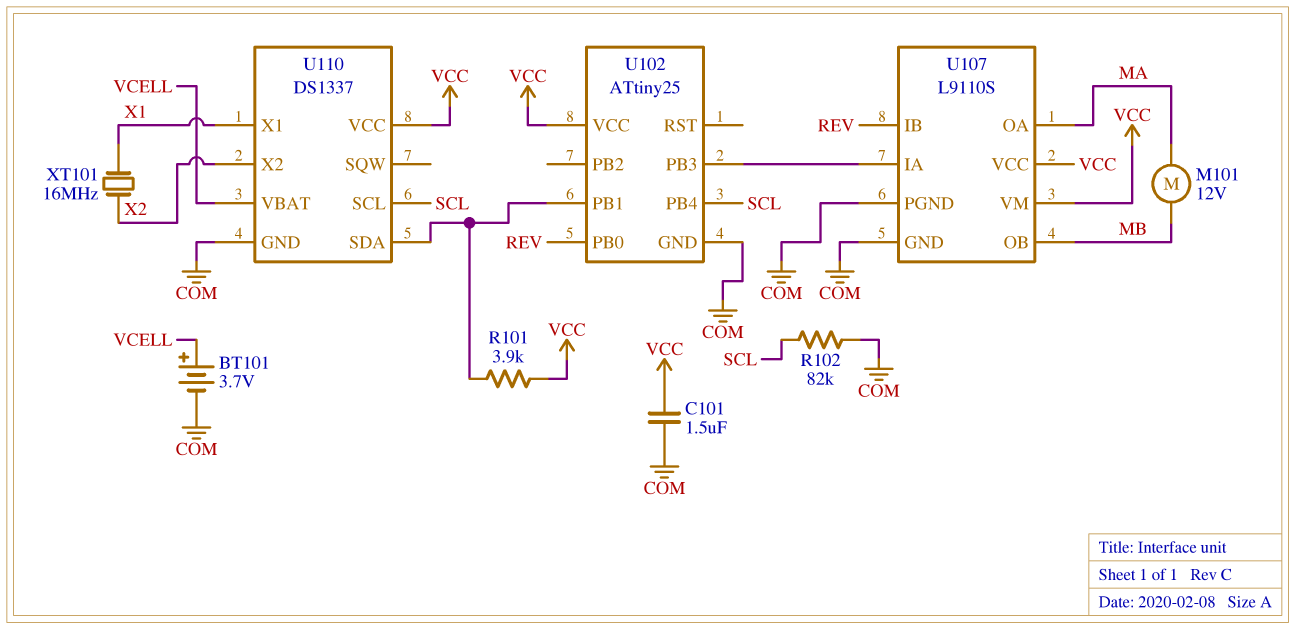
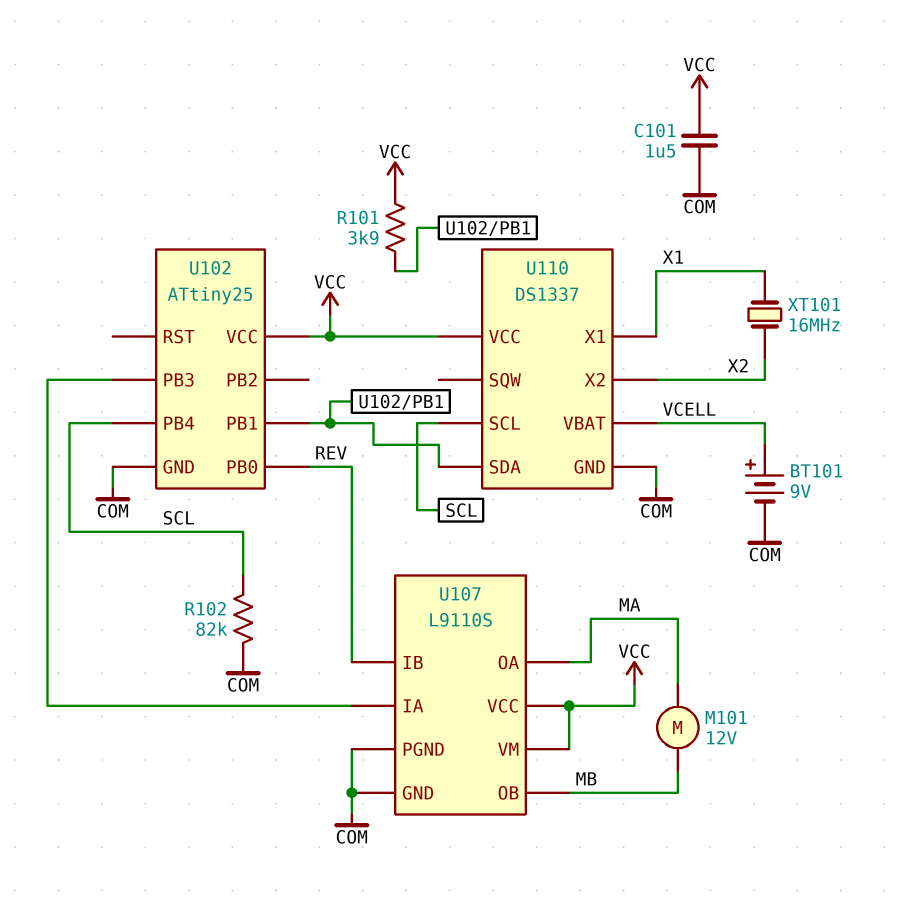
BT101: 3.7V (plus VCELL, minus COM) -> 9V (plus VCELL, minus COM)

